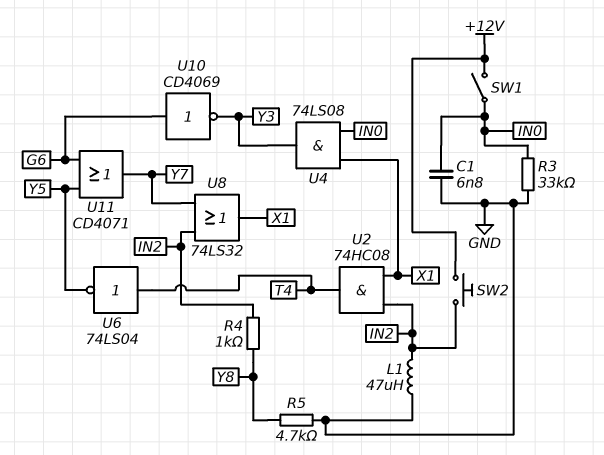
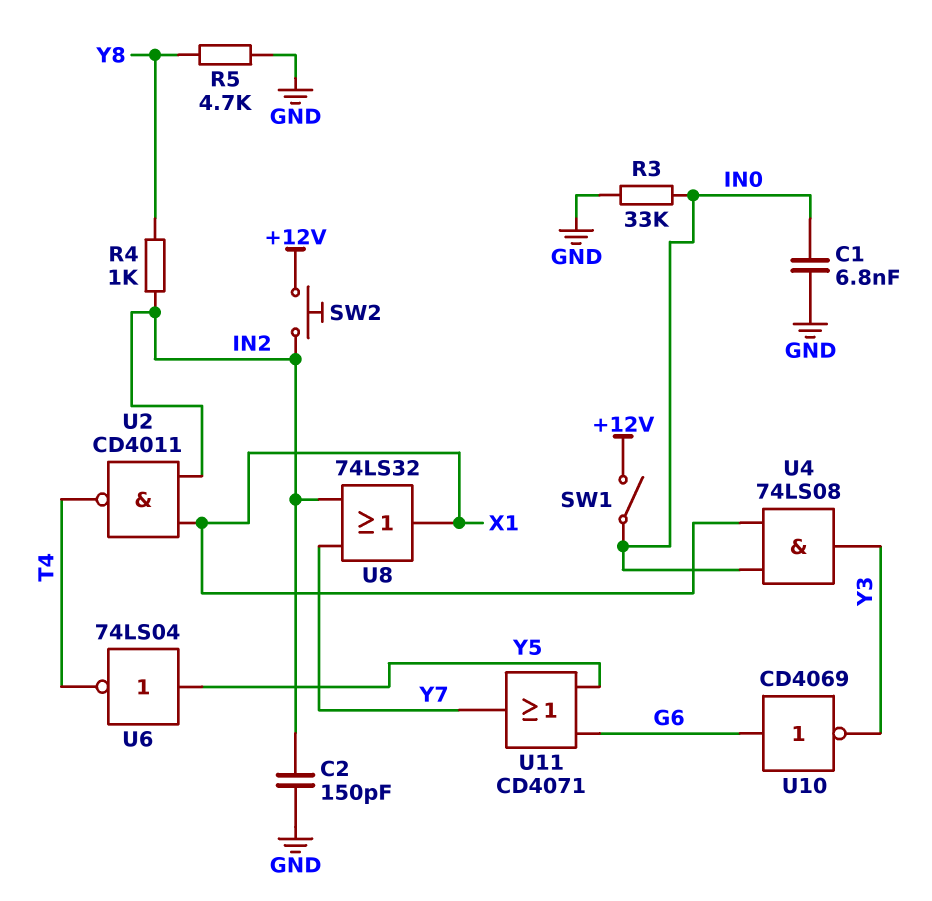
C2: none -> 150pF (GND, IN2)
L1: 47uH (GND, IN2) -> none
U2: AND 74HC08 (in IN2, in X1, out T4) -> NAND CD4011 (in IN2, in X1, out T4)
U6: NOT 74LS04 (in T4, out Y5) -> NOT 74LS04 (in Y5, out T4)

